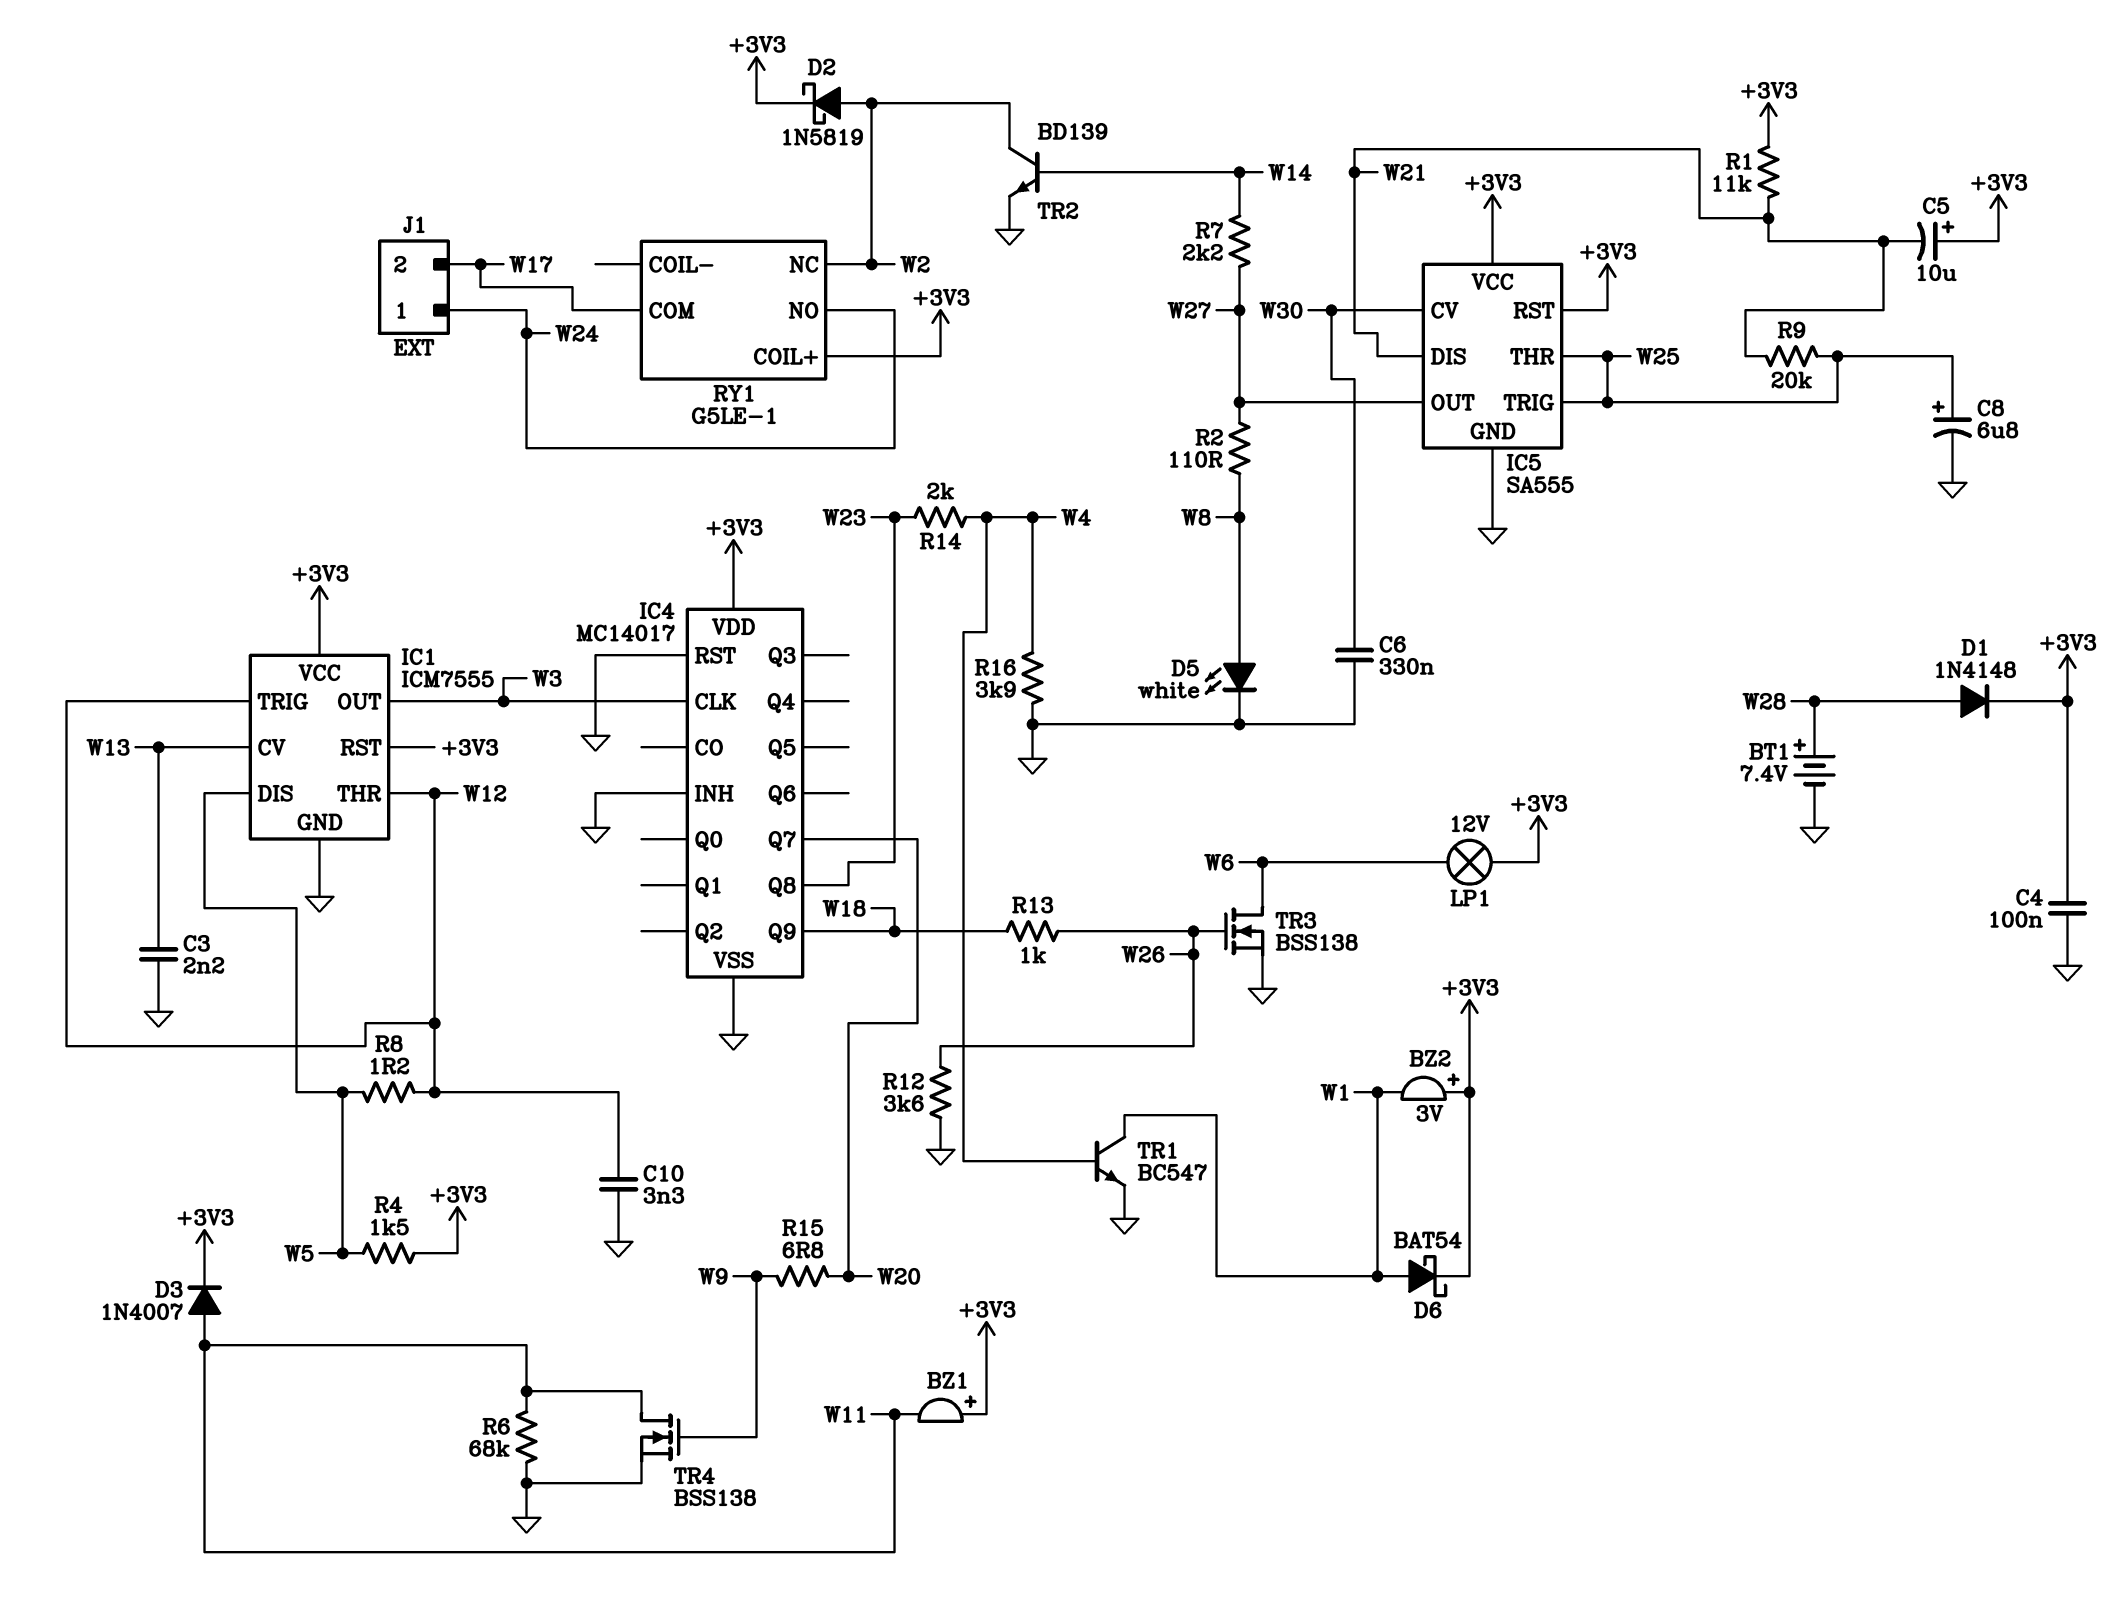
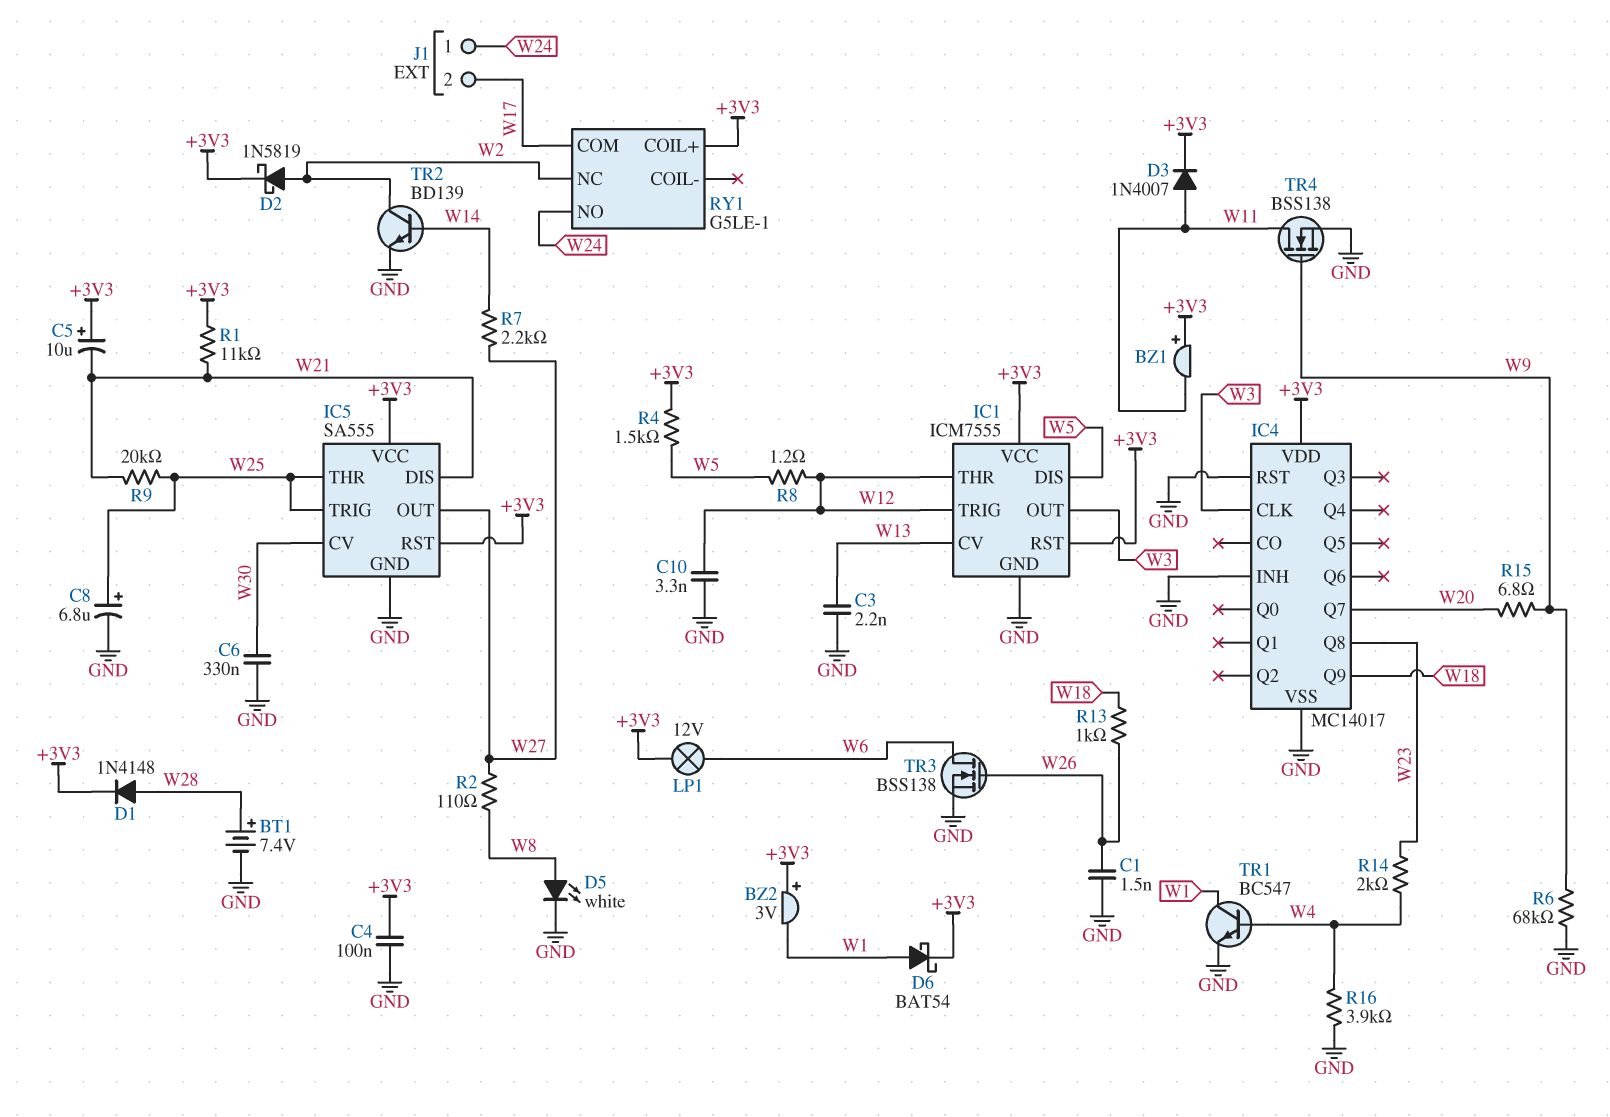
C1: none -> 1.5nF (GND, W26)
R6: 68k (GND, W11) -> 68k (GND, W9)
R12: 3.6k (GND, W26) -> none

